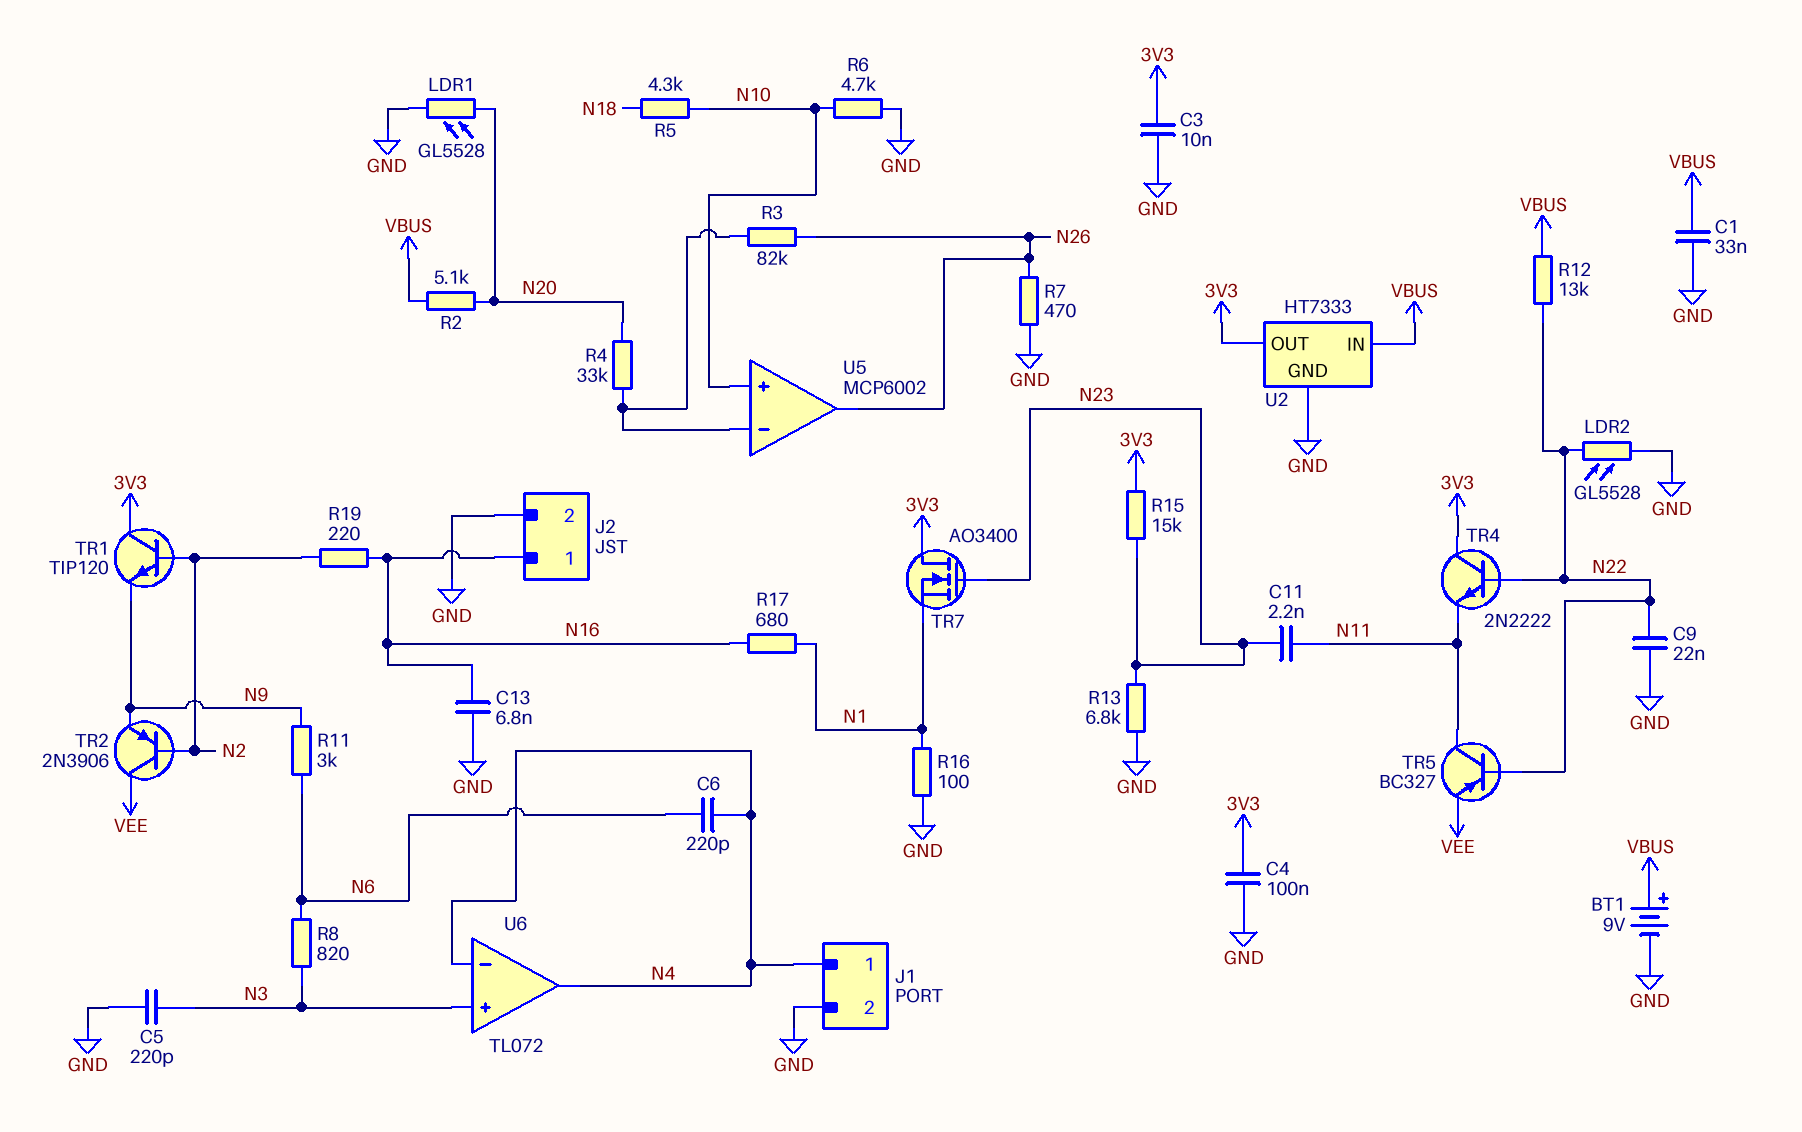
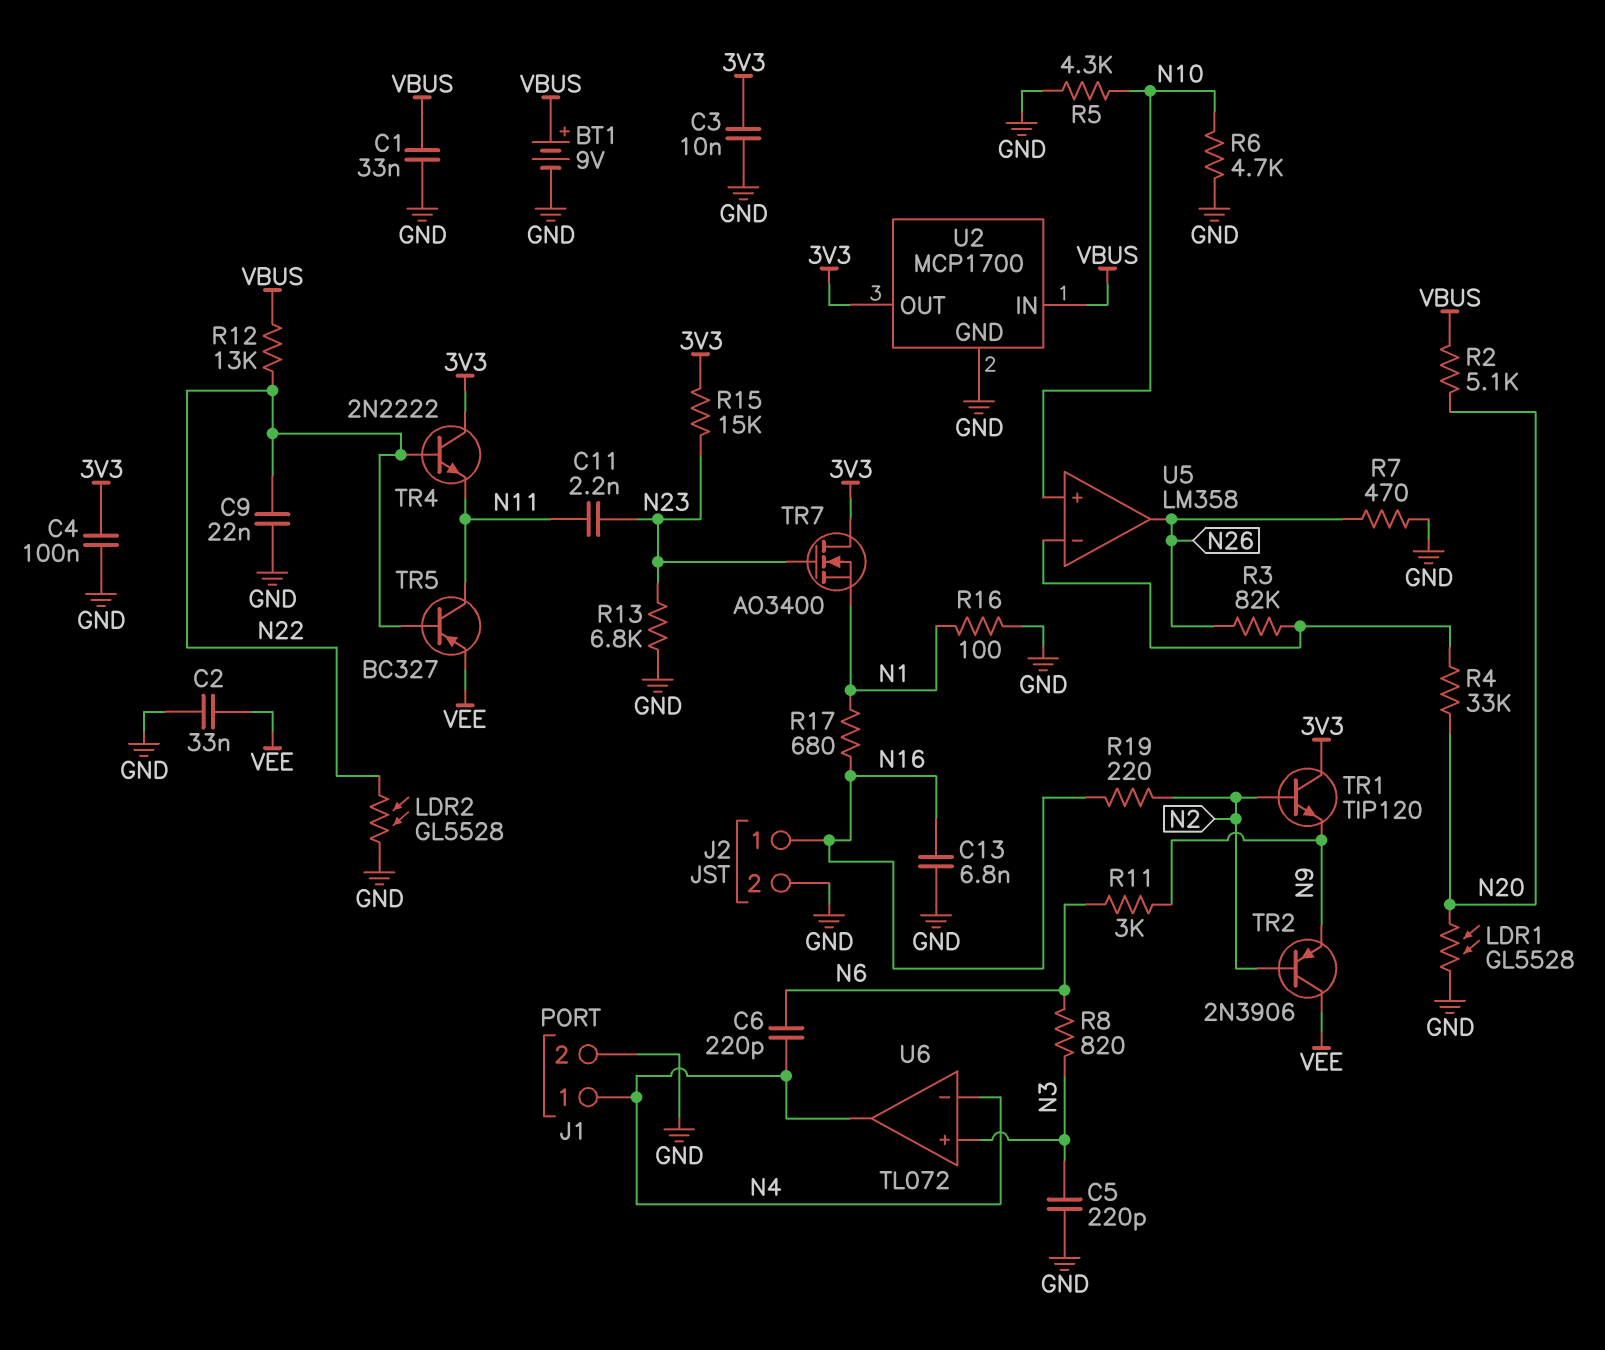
C2: none -> 33nF (GND, VEE)
R5: 4.3k (N10, N18) -> 4.3k (GND, N10)
U2: HT7333 -> MCP1700
U5: MCP6002 -> LM358

